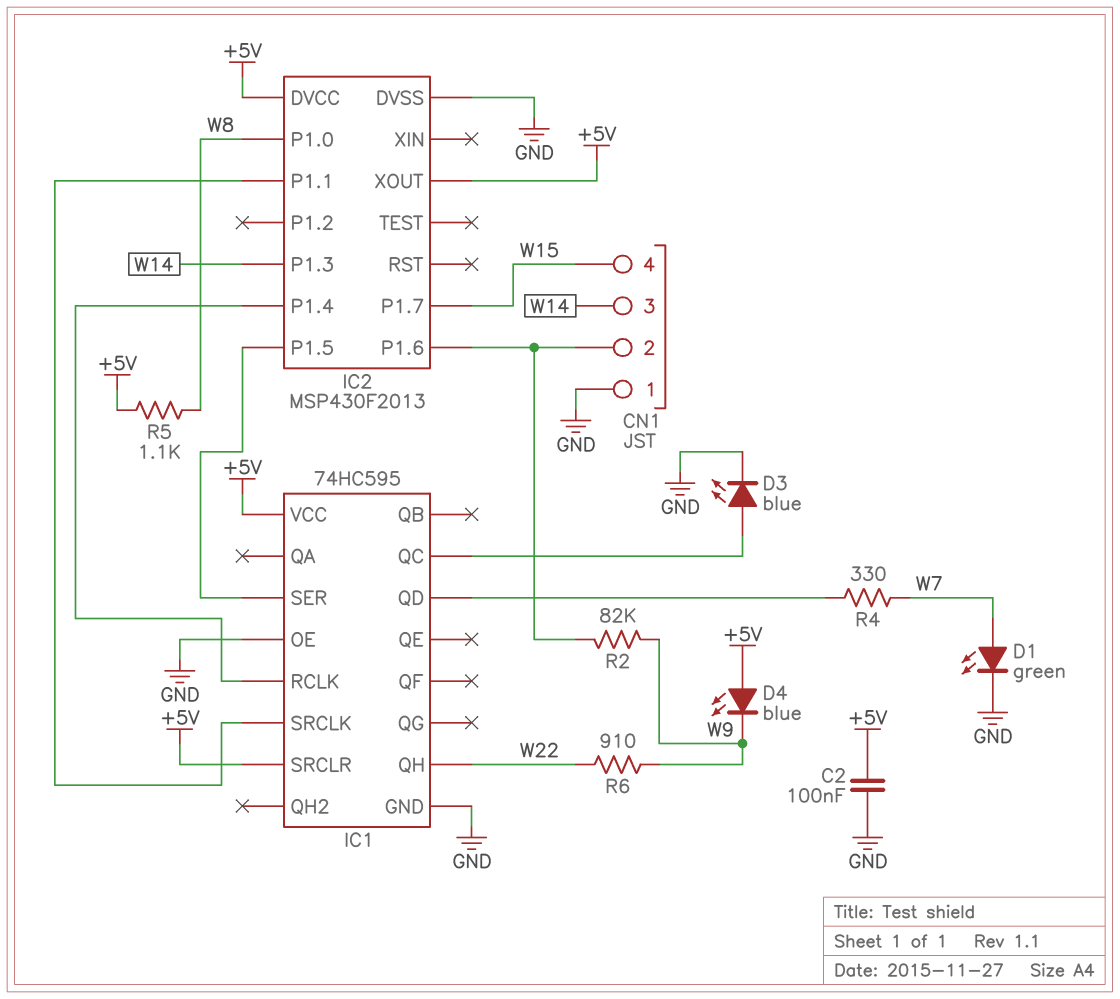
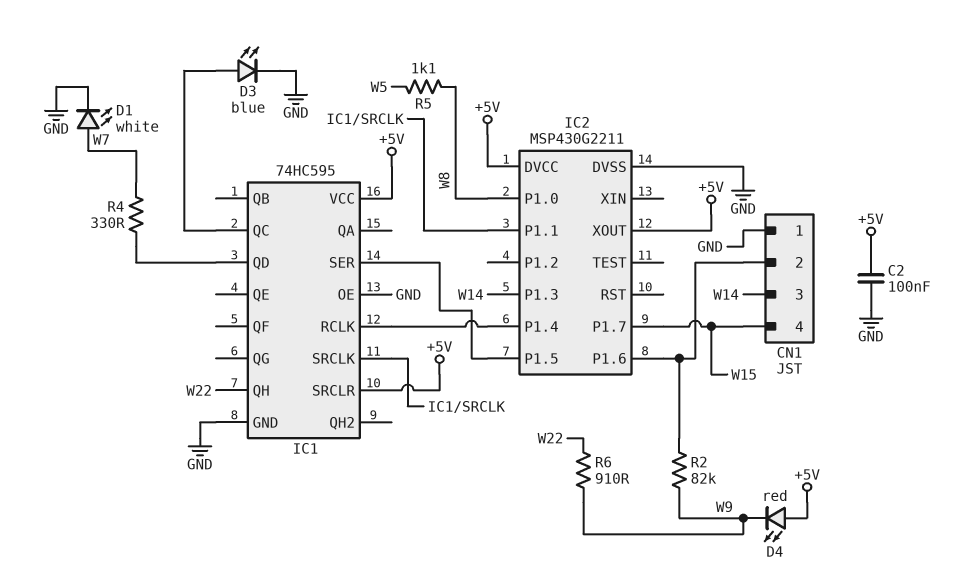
D1: LED green (A W7, K GND) -> LED white (A W7, K GND)
D4: LED blue (A +5V, K W9) -> LED red (A +5V, K W9)
IC2: MSP430F2013 -> MSP430G2211
R5: 1.1k (+5V, W8) -> 1.1k (W5, W8)

